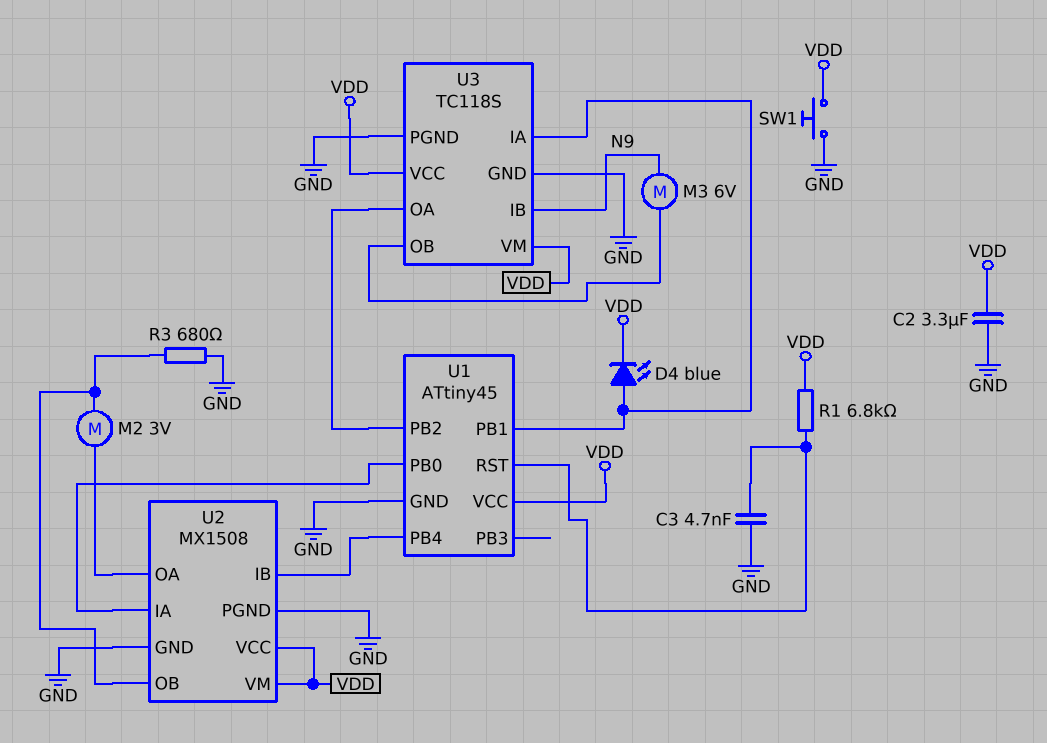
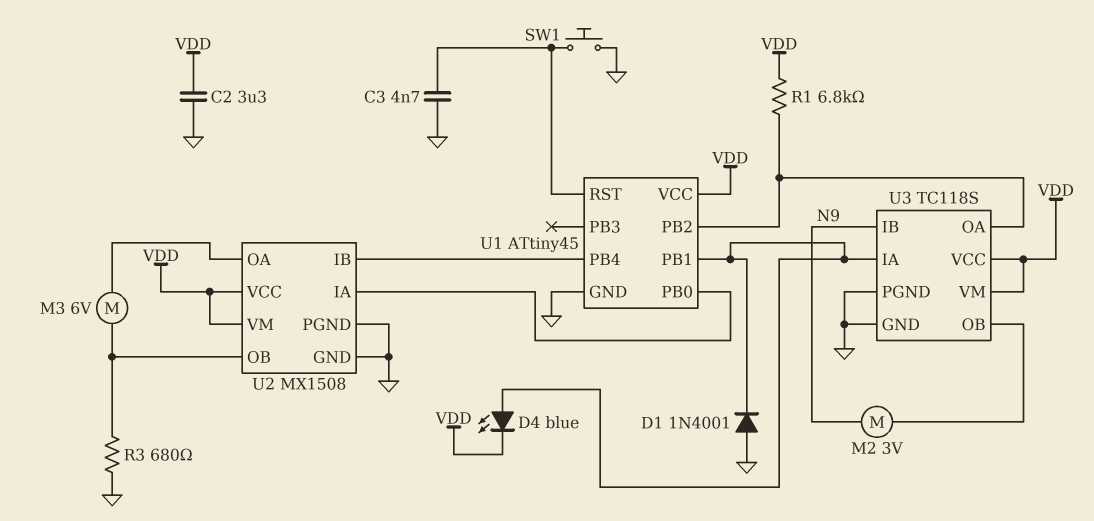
D1: none -> diode 1N4001 (A GND, K U1/PB1)
M2: motor 3V (U2/OA, U2/OB) -> motor 3V (N9, U3/OB)
M3: motor 6V (N9, U3/OB) -> motor 6V (U2/OA, U2/OB)
R1: 6.8k (U1/RST, VDD) -> 6.8k (U1/PB2, VDD)
SW1: button (GND, VDD) -> button (GND, U1/RST)

